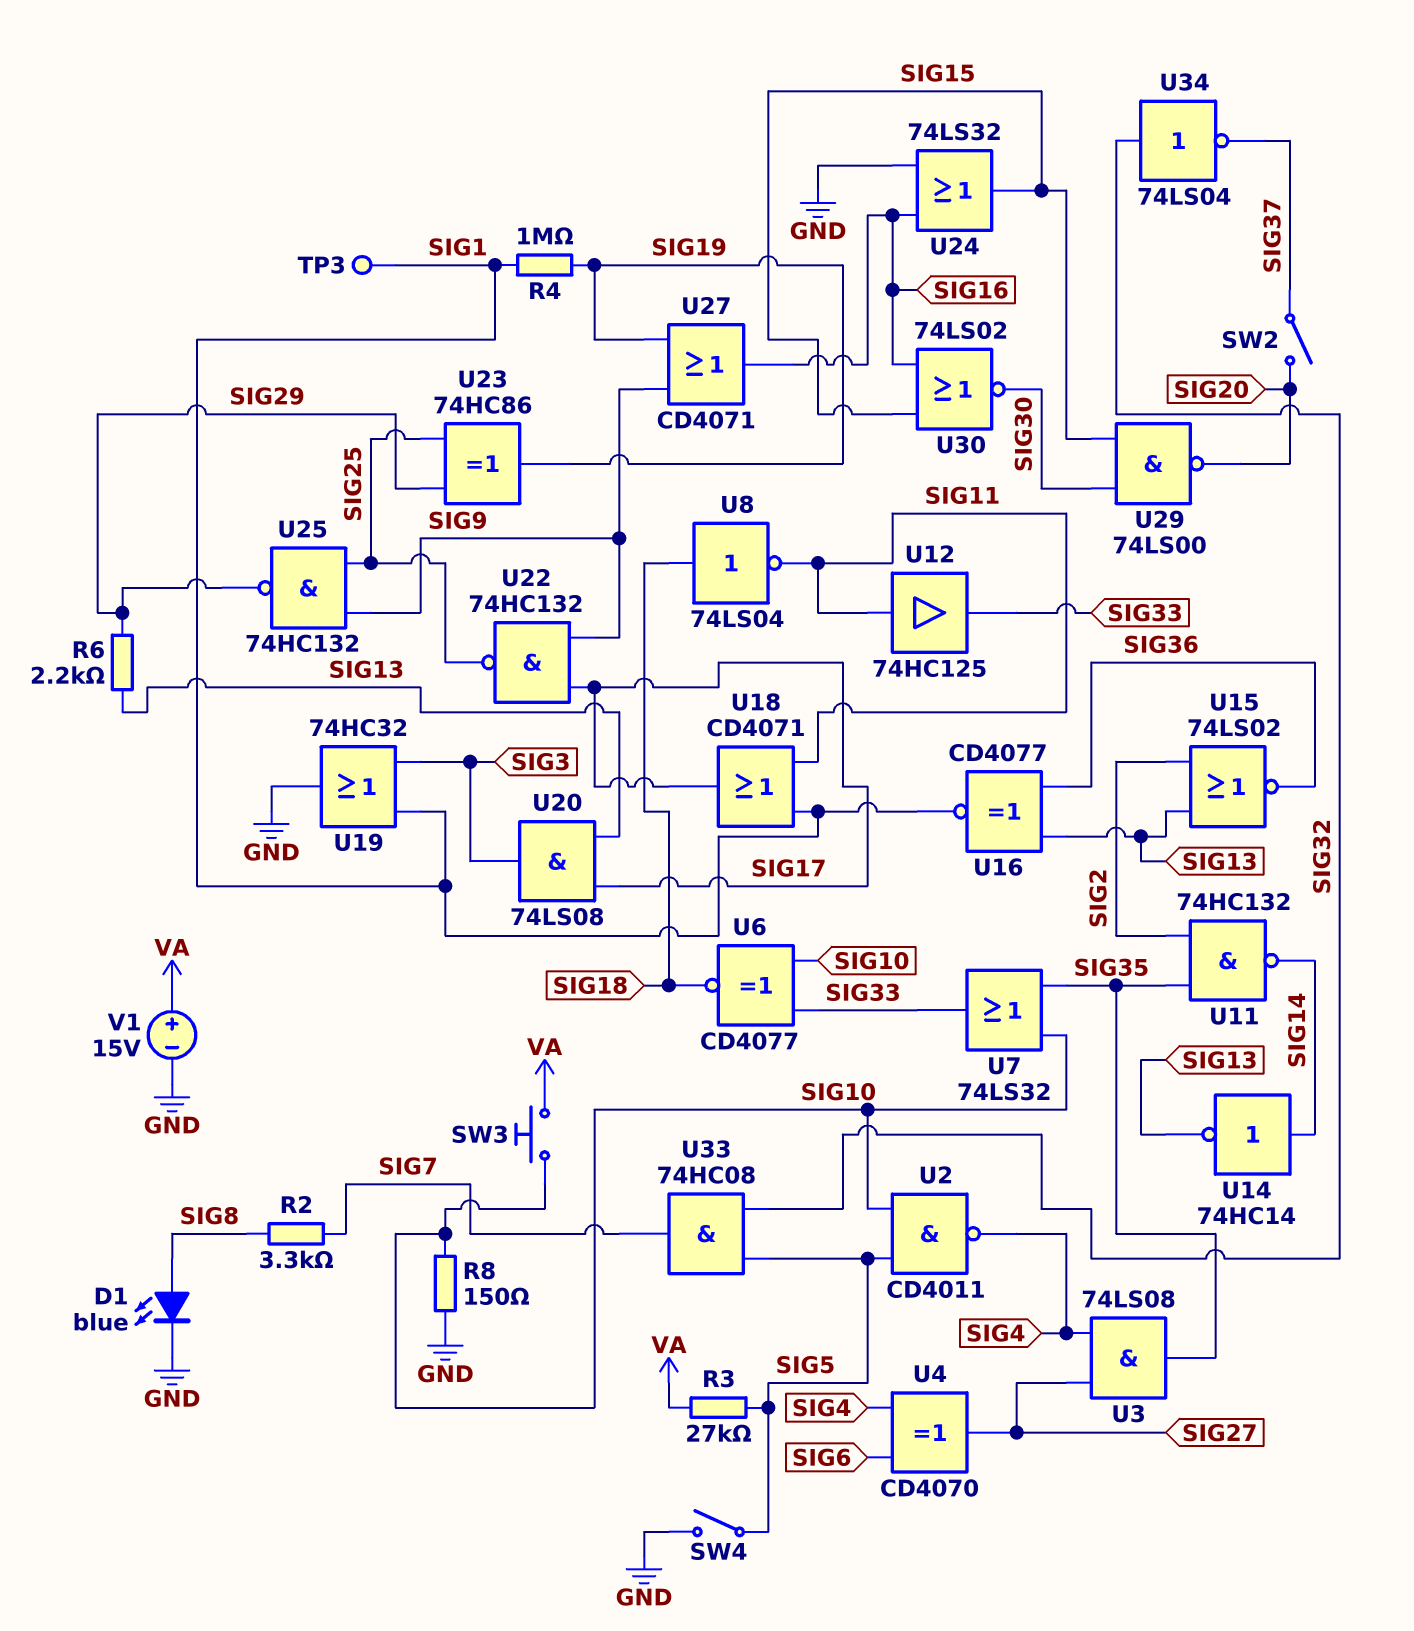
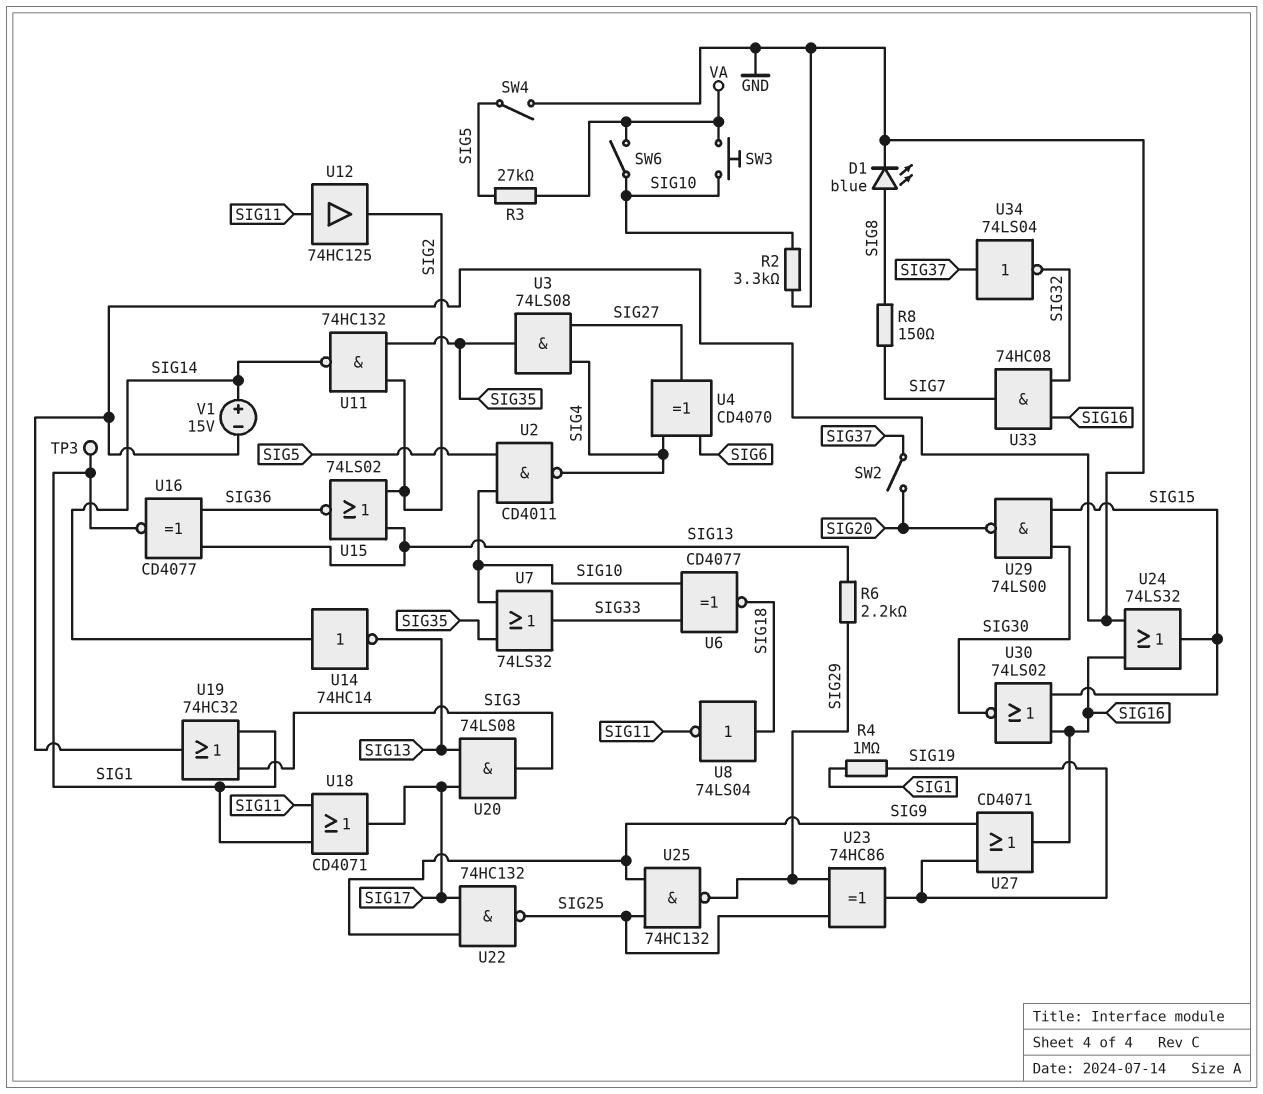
R2: 3.3k (SIG7, SIG8) -> 3.3k (GND, SIG10)
R8: 150 (GND, SIG10) -> 150 (SIG7, SIG8)
SW6: none -> switch (SIG10, VA)
U12: buffer 74HC125 (in SIG11, out SIG33) -> buffer 74HC125 (in SIG11, out SIG2)
U33: AND 74HC08 (in SIG5, in SIG32, out SIG7) -> AND 74HC08 (in SIG16, in SIG32, out SIG7)
U34: NOT 74LS04 (in SIG32, out SIG37) -> NOT 74LS04 (in SIG37, out SIG32)
V1: 15V (plus VA, minus GND) -> 15V (plus SIG14, minus GND)

